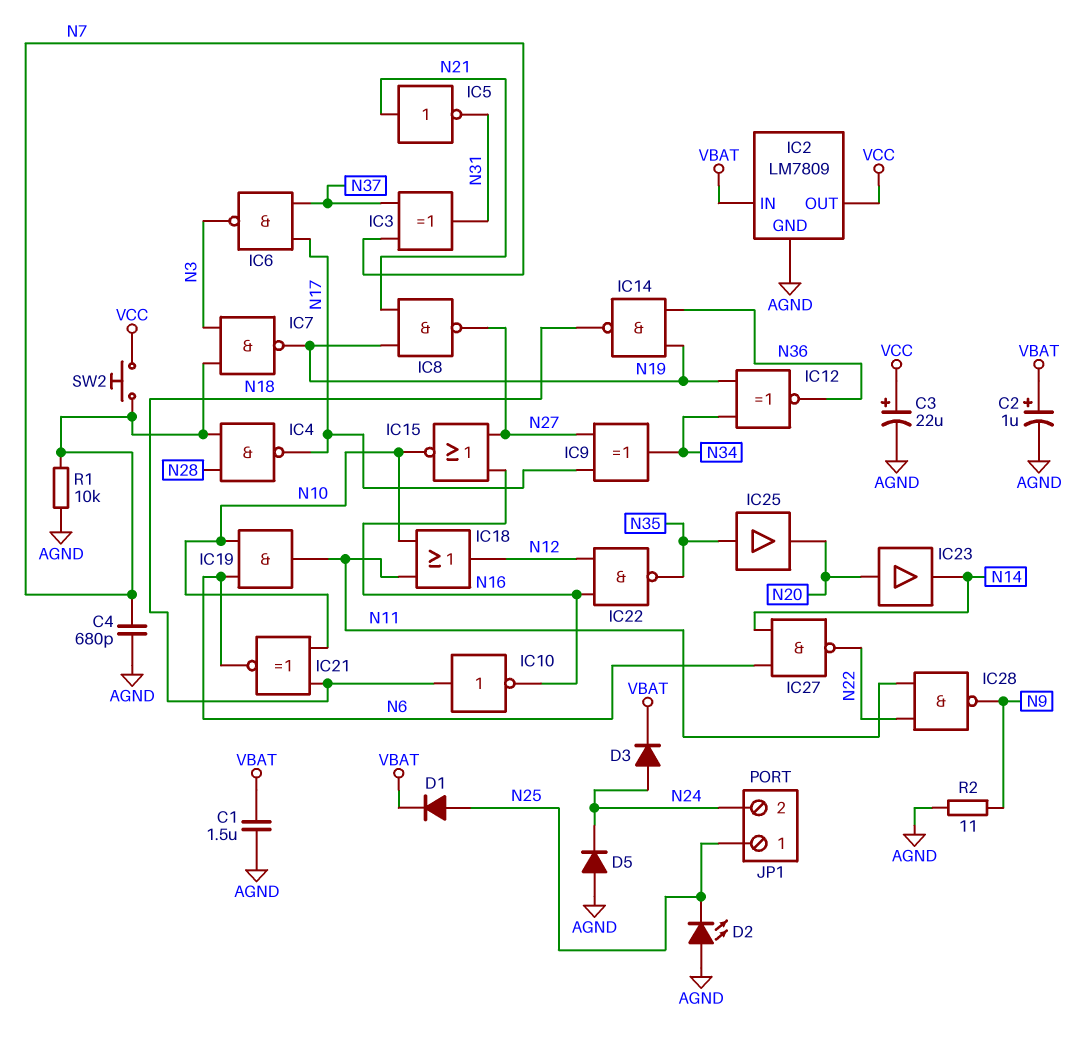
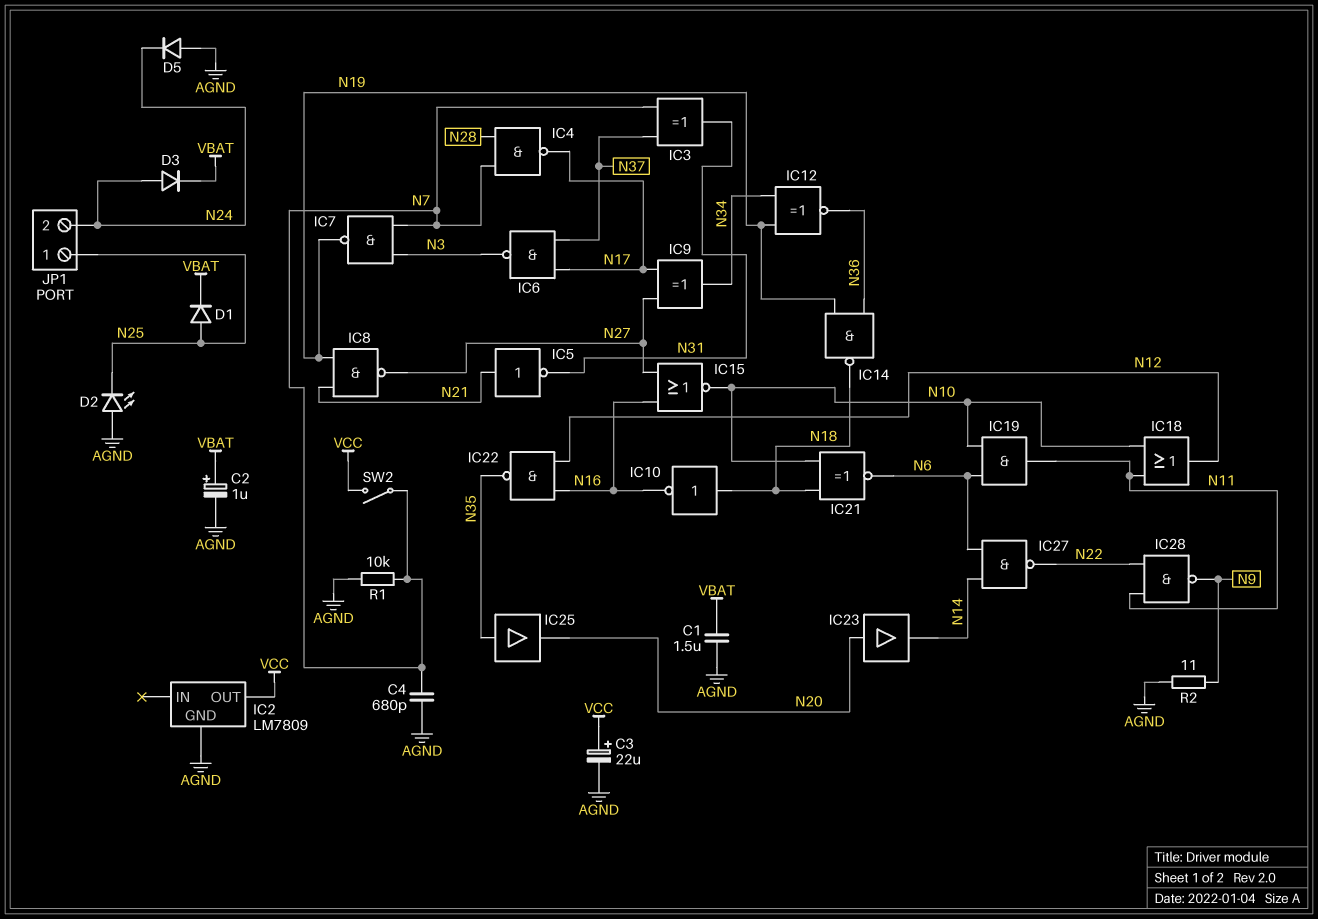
IC2 pin IN: VBAT -> none
SW2: button (N7, VCC) -> switch (N7, VCC)

